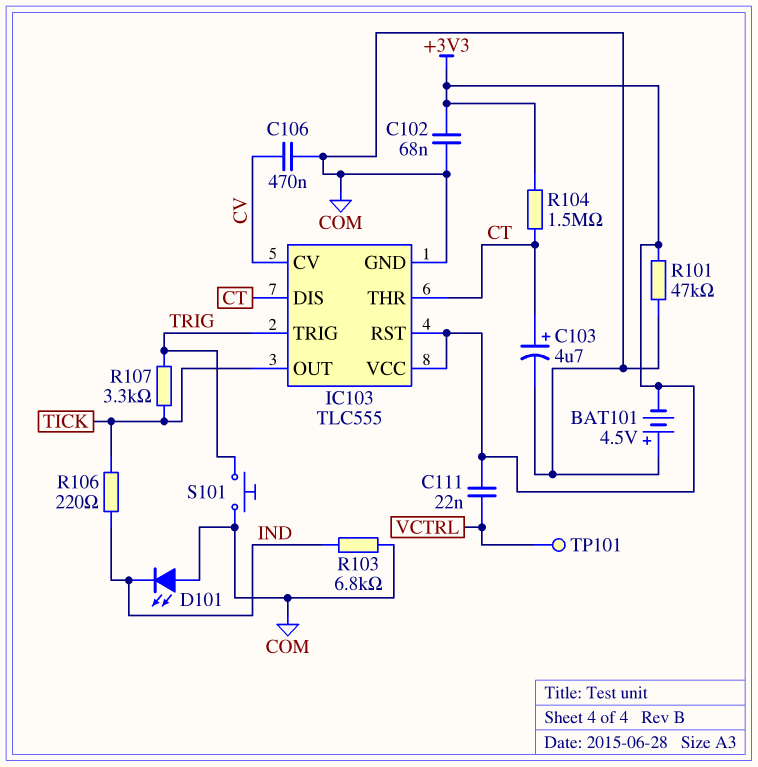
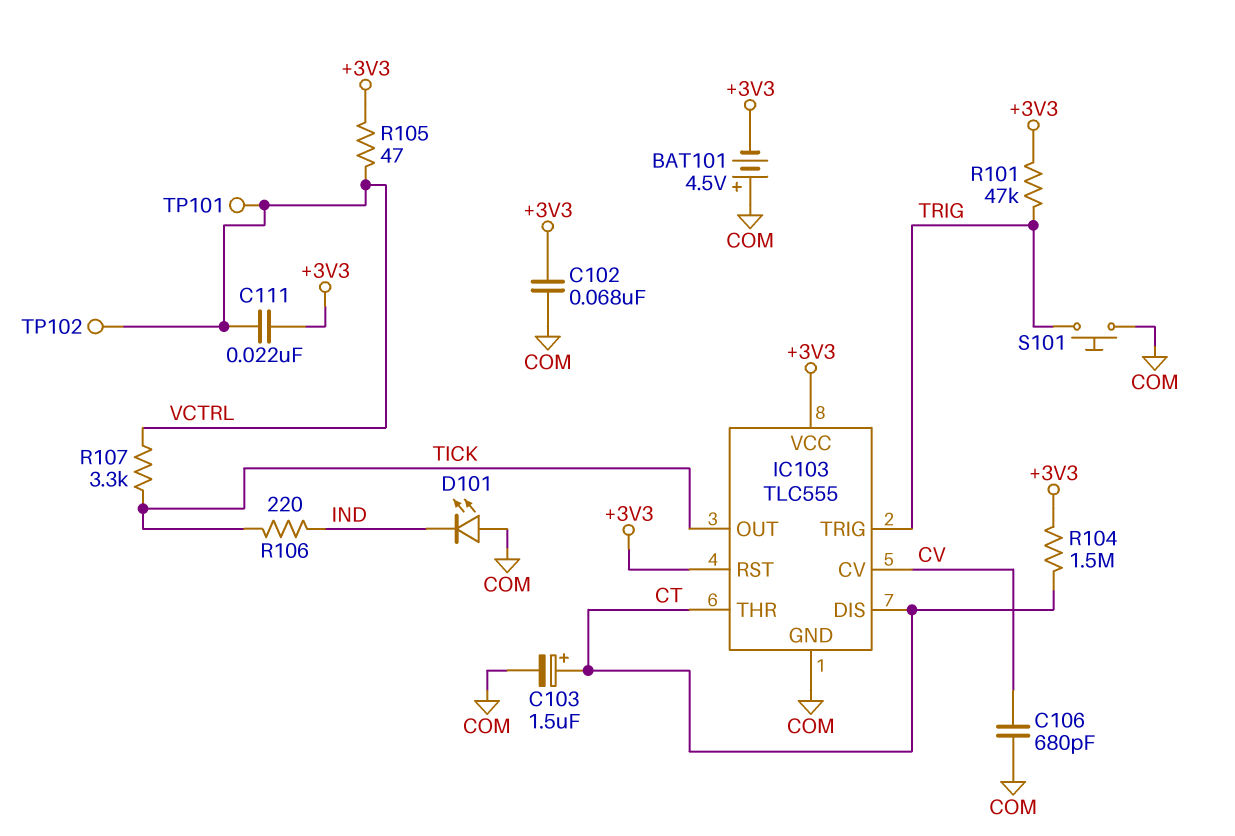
C103: 4.7uF (plus CT, minus COM) -> 1.5uF (plus CT, minus COM)
C106: 470nF (COM, CV) -> 680pF (COM, CV)
R101: 47k (+3V3, COM) -> 47k (+3V3, TRIG)
R103: 6.8k (COM, IND) -> none
R105: none -> 47 (+3V3, VCTRL)
R107: 3.3k (TICK, TRIG) -> 3.3k (TICK, VCTRL)
TP102: none -> test point (VCTRL)

